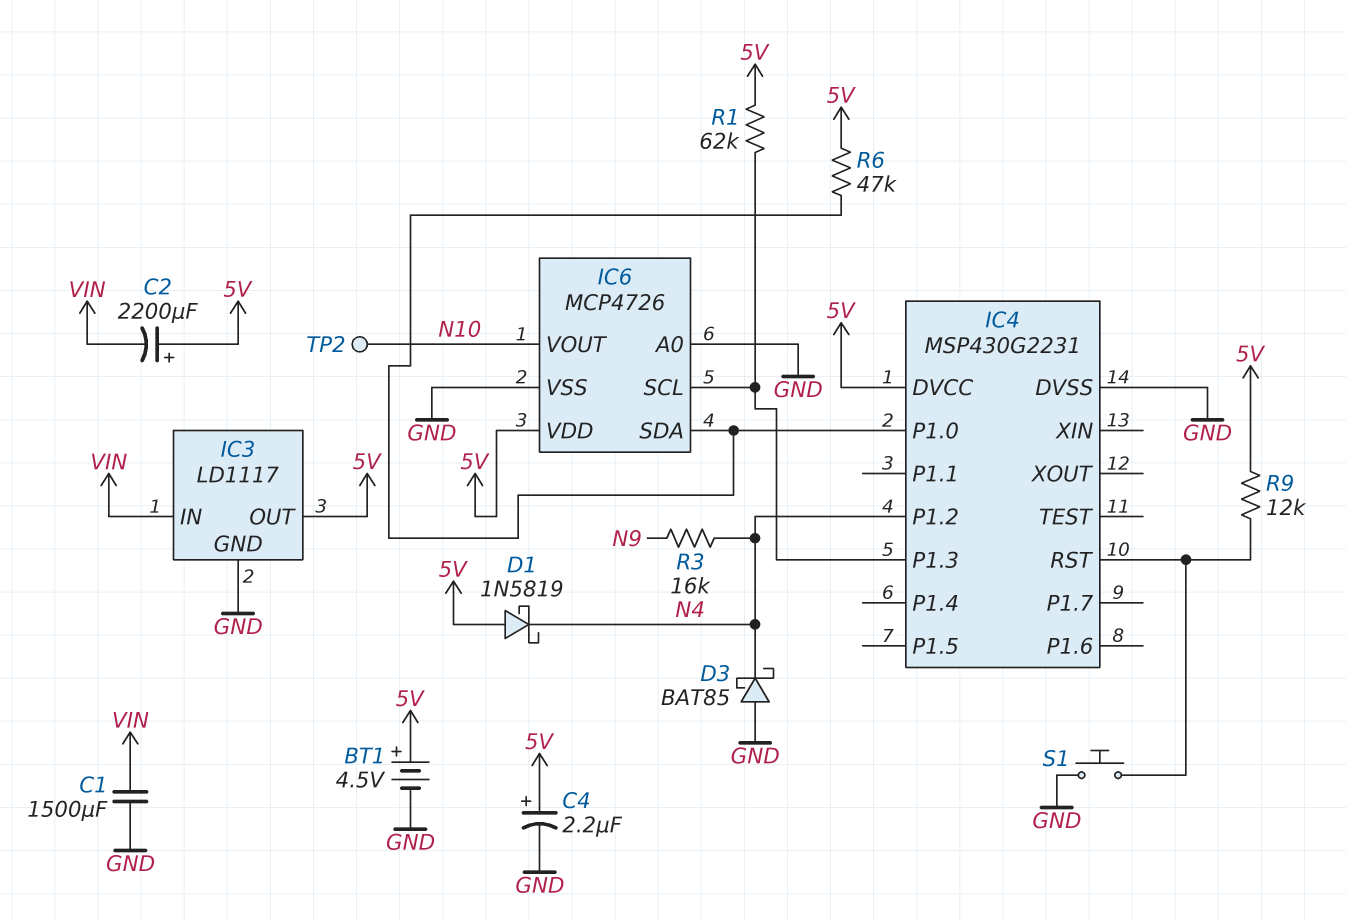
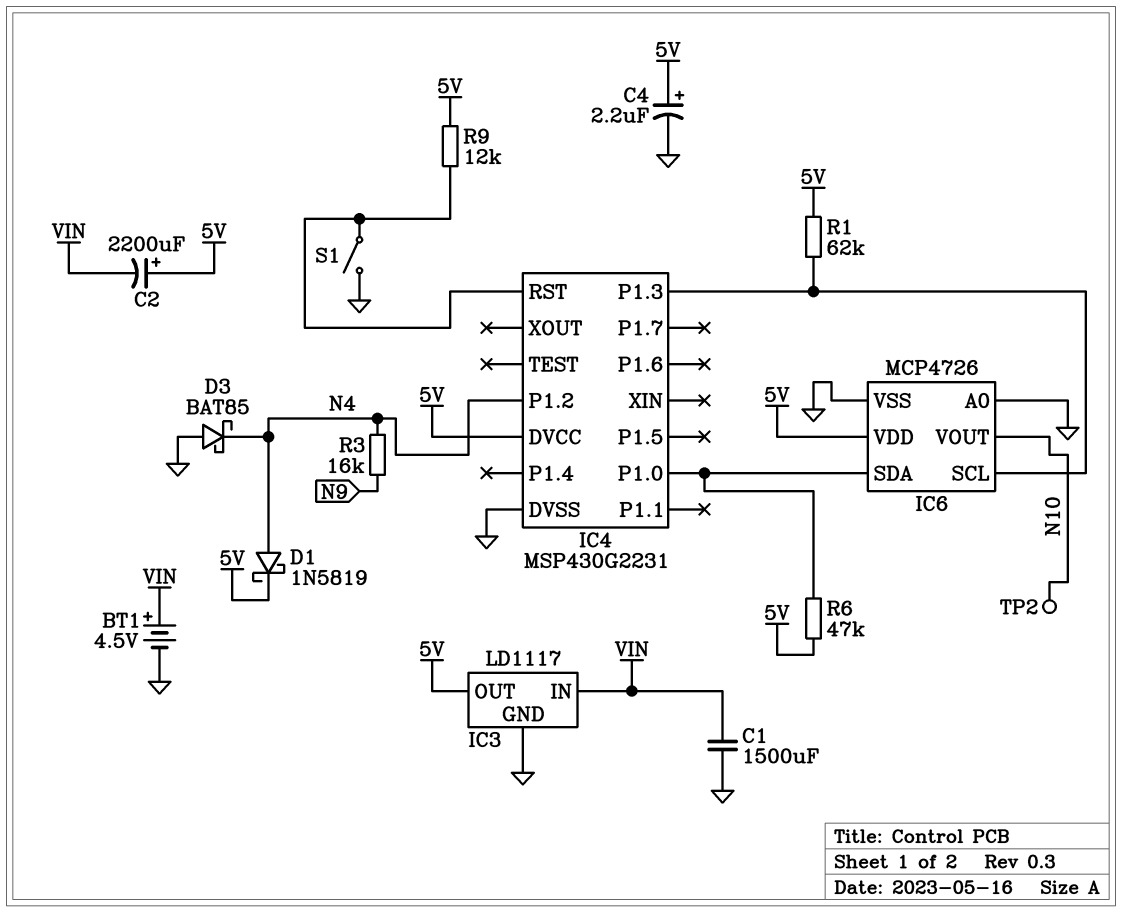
BT1: 4.5V (plus 5V, minus GND) -> 4.5V (plus VIN, minus GND)
D1: schottky 1N5819 (A 5V, K N4) -> schottky 1N5819 (A N4, K 5V)
S1: button (GND, IC4/RST) -> switch (GND, IC4/RST)

